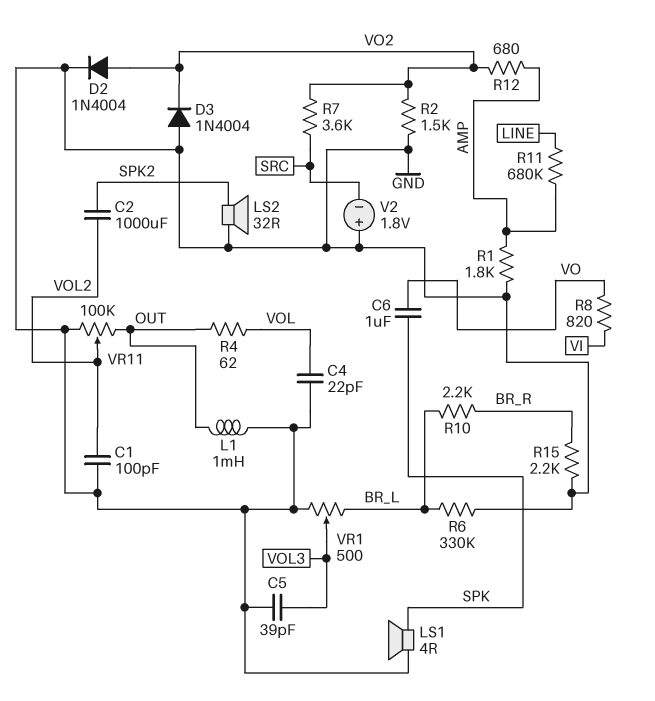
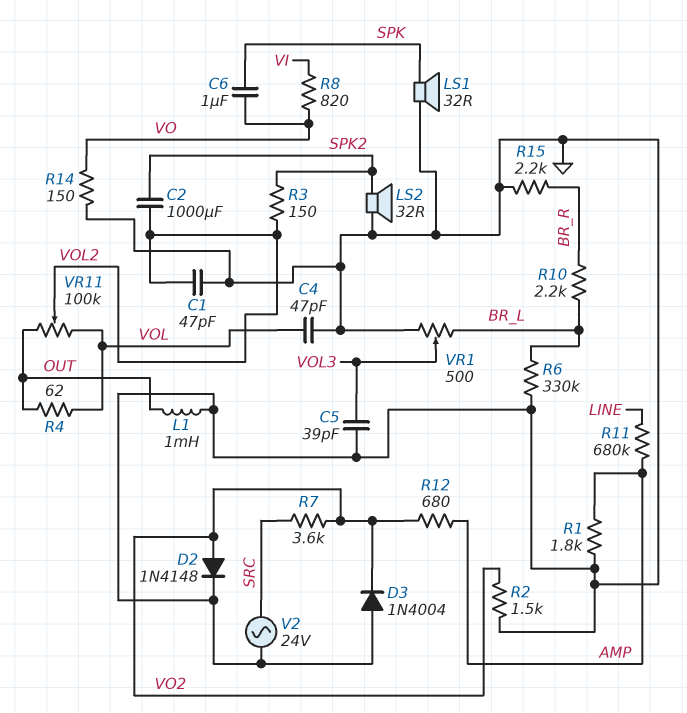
C1: 100pF (GND, VOL2) -> 47pF (GND, VOL2)
C4: 22pF (GND, VOL) -> 47pF (GND, VOL)
D2: diode 1N4004 (A VO2, K GND) -> diode 1N4148 (A VO2, K GND)
LS1: speaker 4R (GND, SPK) -> speaker 32R (GND, SPK)
R3: none -> 150 (SPK2, VOL2)
R14: none -> 150 (GND, VO)
V2: 1.8V (plus GND, minus SRC) -> AC 24V (GND, SRC)
VR11: 100k (GND, OUT, wiper VOL2) -> 100k (OUT, VOL, wiper VOL2)

